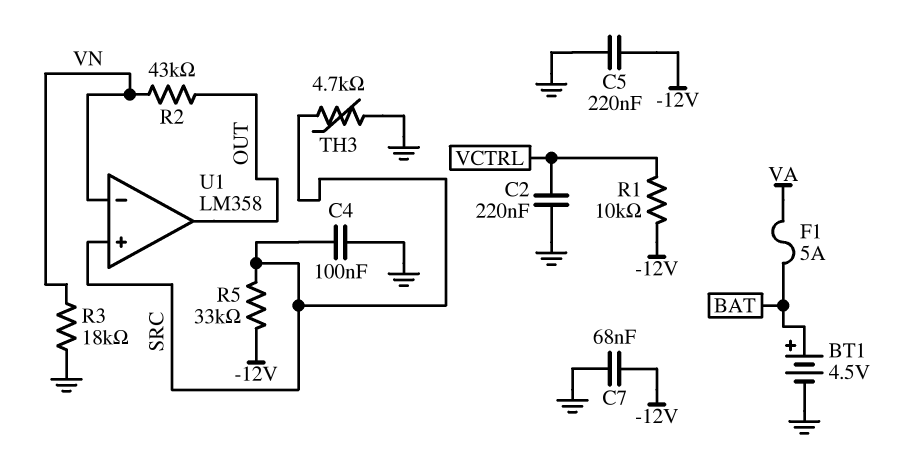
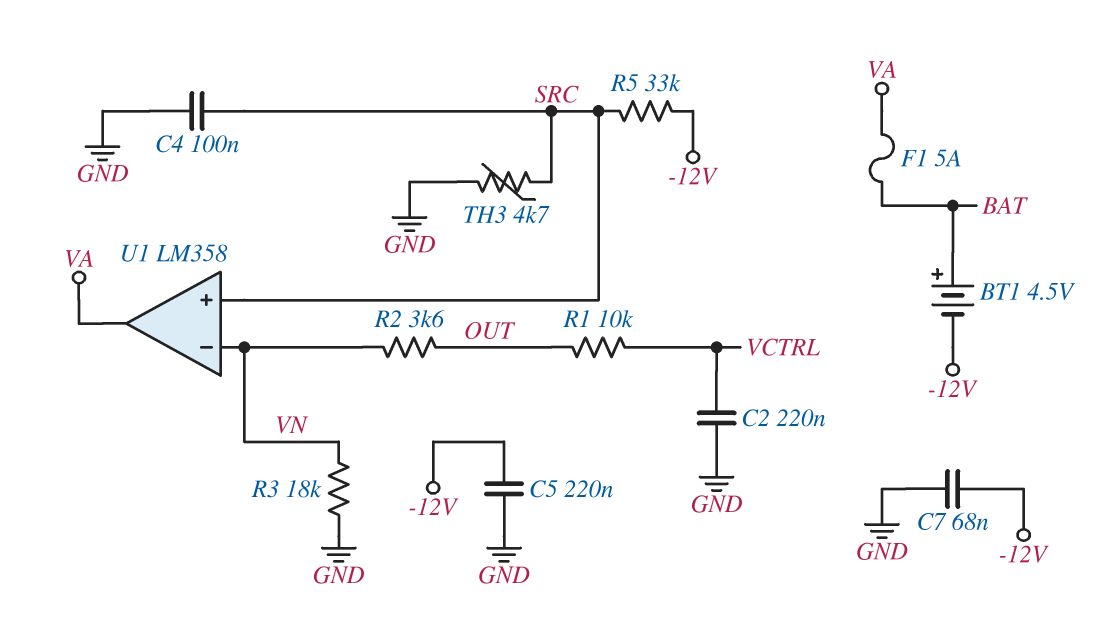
BT1: 4.5V (plus BAT, minus GND) -> 4.5V (plus BAT, minus -12V)
R1: 10k (-12V, VCTRL) -> 10k (OUT, VCTRL)
R2: 43k (OUT, VN) -> 3.6k (OUT, VN)
U1 pin out: OUT -> VA

